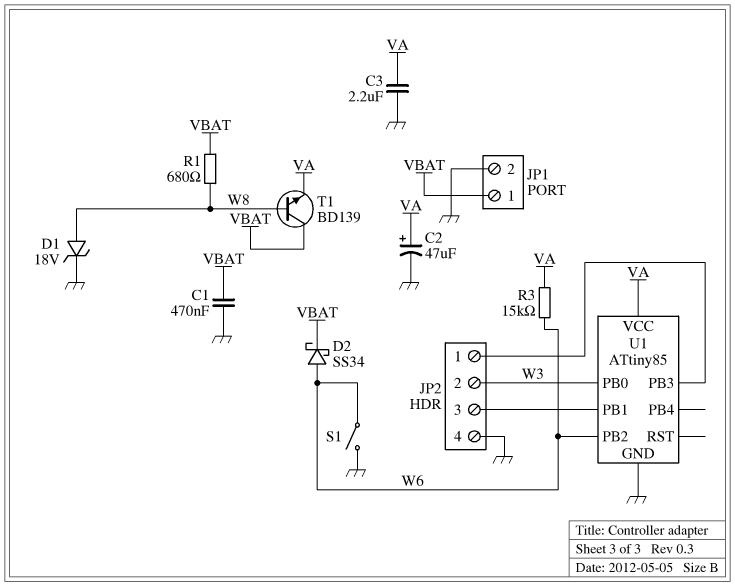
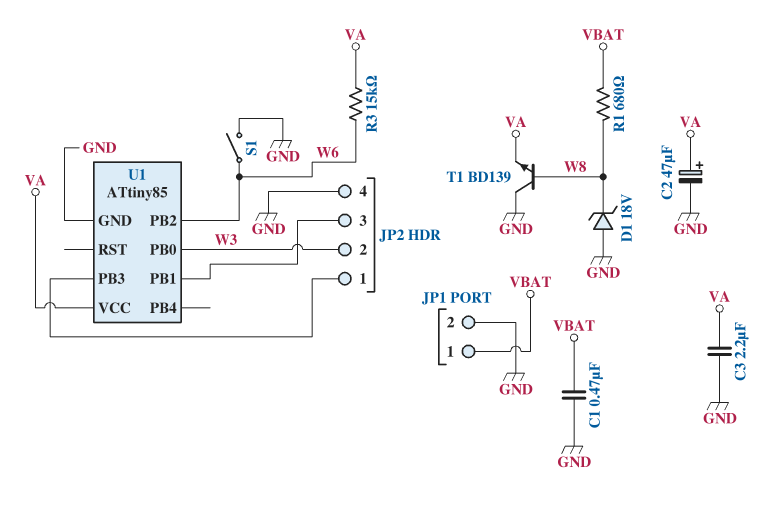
D1: zener 18V (A W8, K GND) -> zener 18V (A GND, K W8)
D2: schottky SS34 (A W6, K VBAT) -> none
T1: NPN BD139 (B W8, C VBAT, E VA) -> NPN BD139 (B W8, C GND, E VA)

